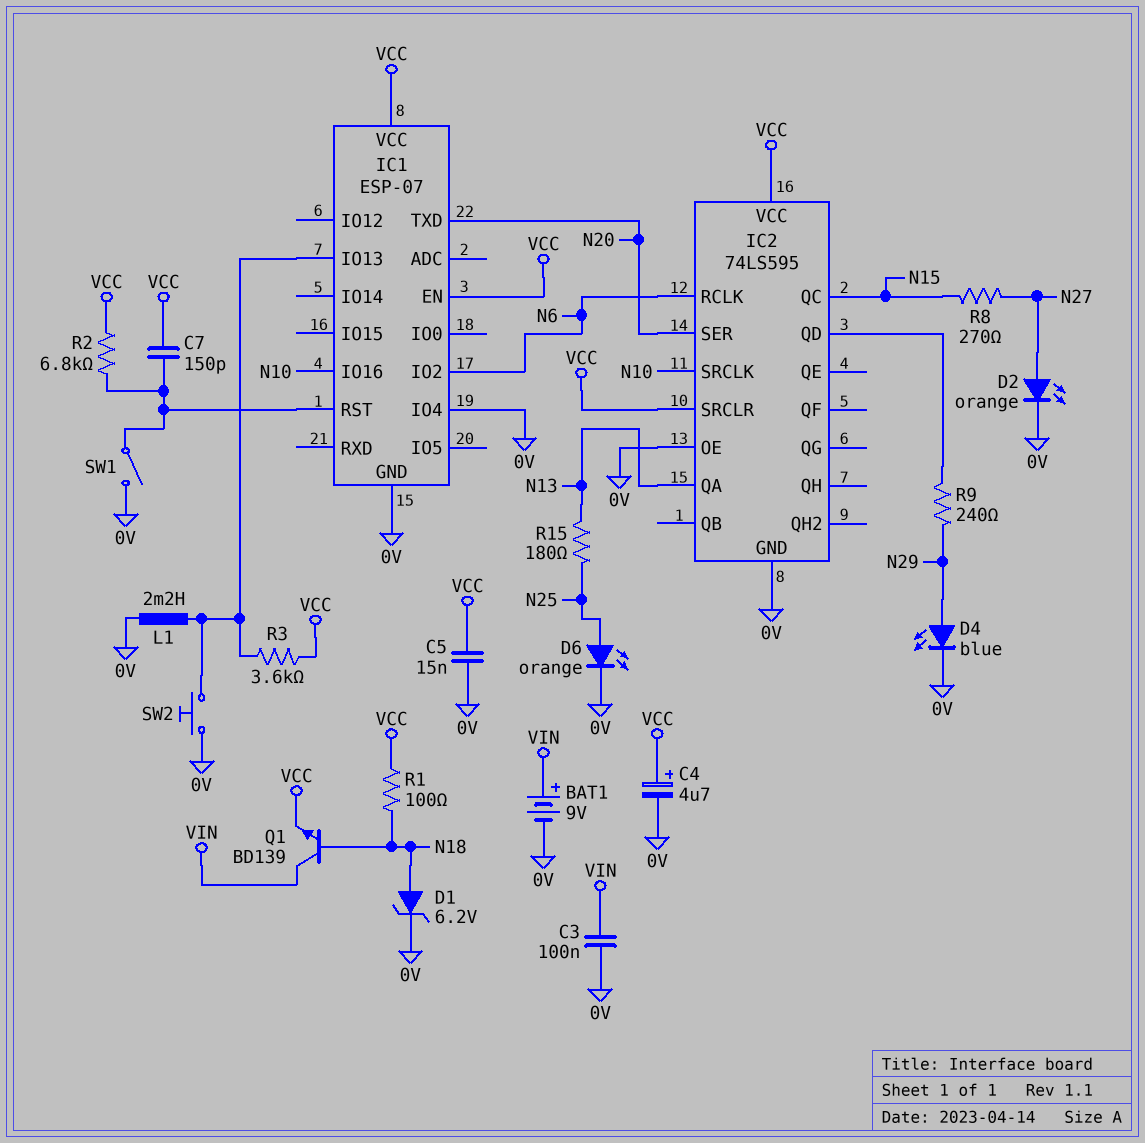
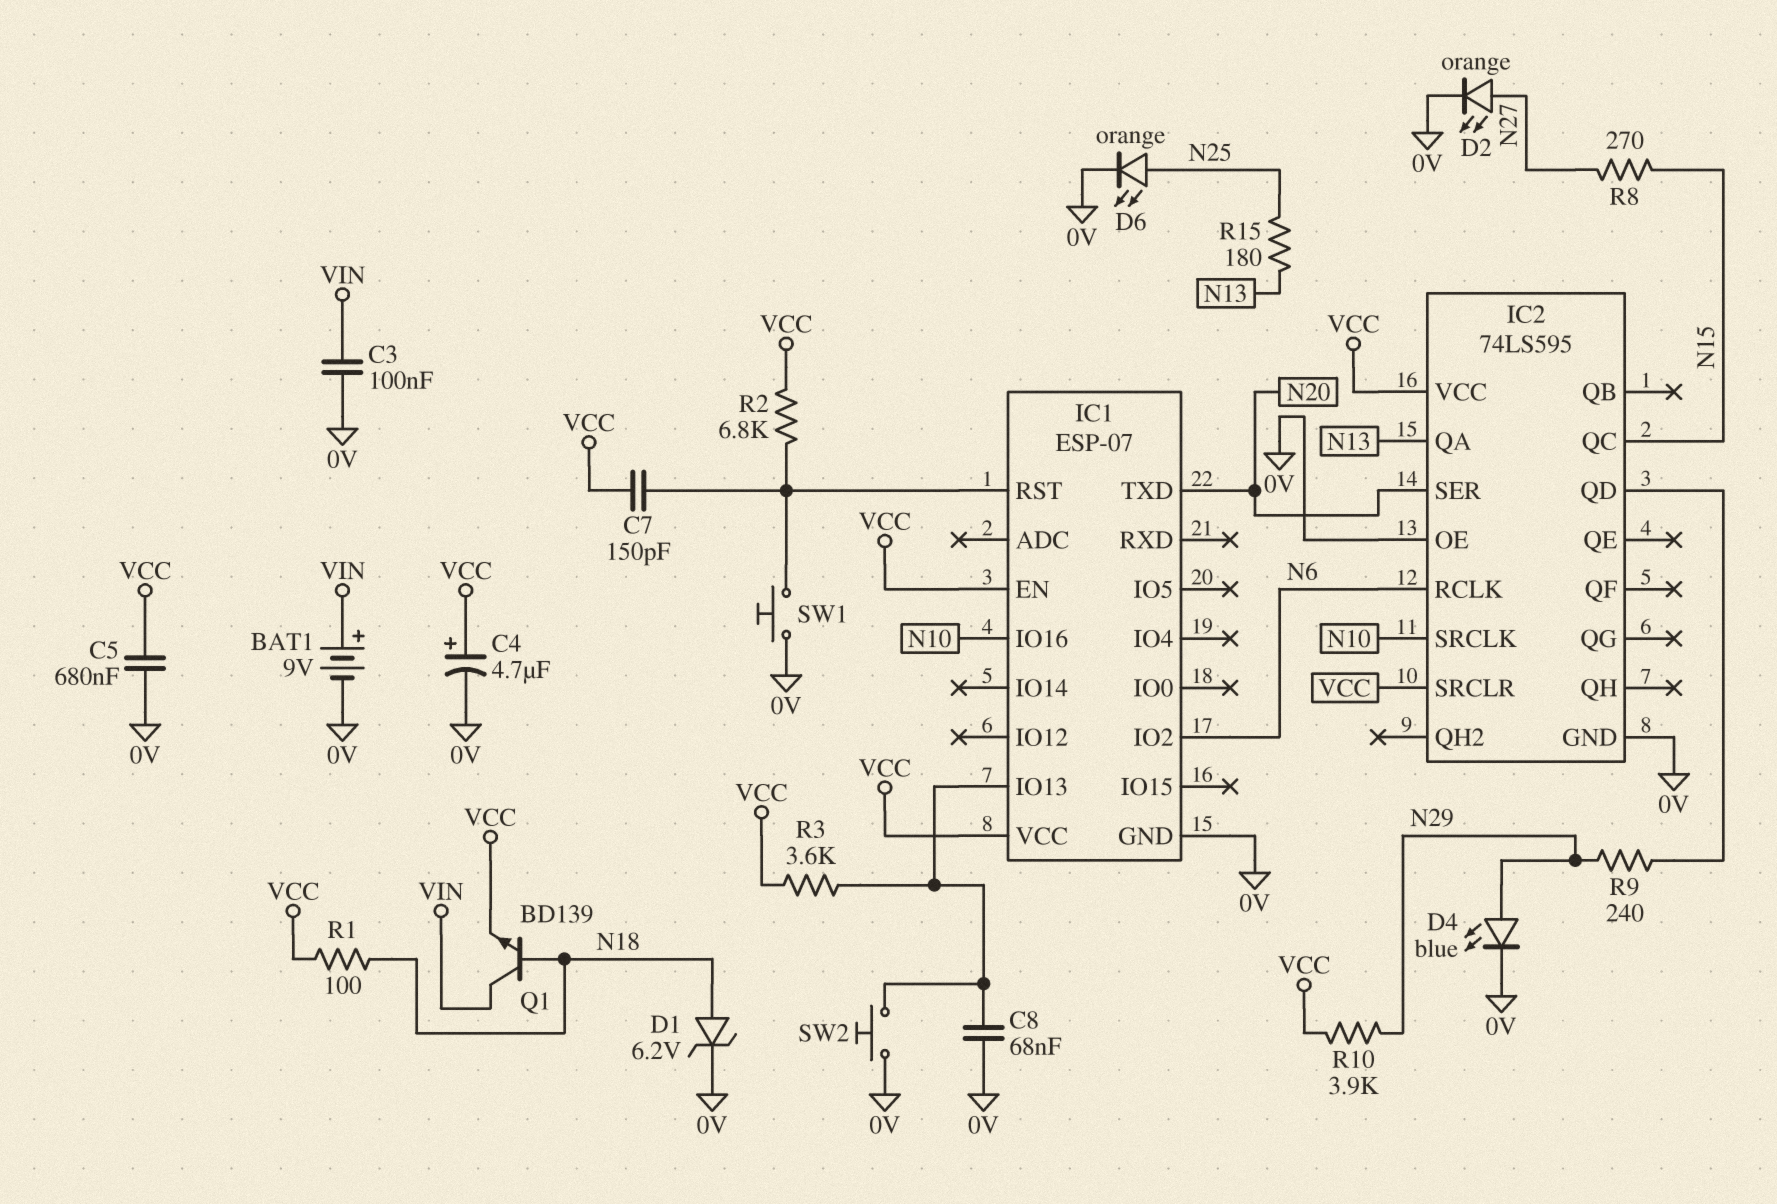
C5: 15nF (0V, VCC) -> 680nF (0V, VCC)
C8: none -> 68nF (0V, IC1/IO13)
IC1 pin IO4: 0V -> none
L1: 2.2mH (0V, IC1/IO13) -> none
R10: none -> 3.9k (N29, VCC)
SW1: switch (0V, IC1/RST) -> button (0V, IC1/RST)

